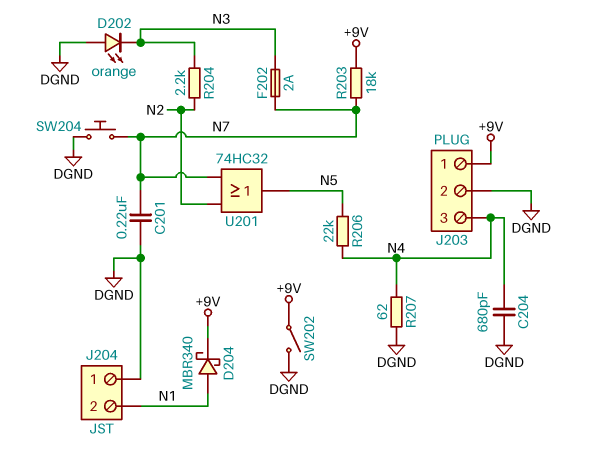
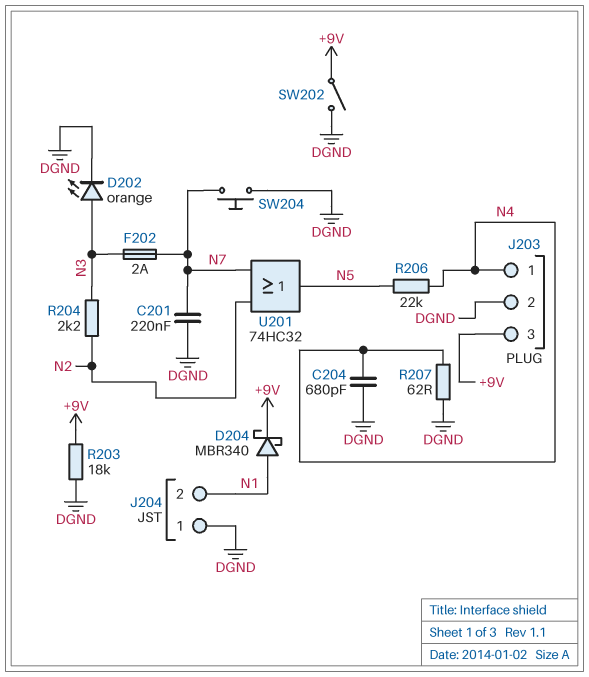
D202: LED orange (A DGND, K N3) -> LED orange (A N3, K DGND)
J203 pin 1: +9V -> N4
J203 pin 3: N4 -> +9V
R203: 18k (+9V, N7) -> 18k (+9V, DGND)

